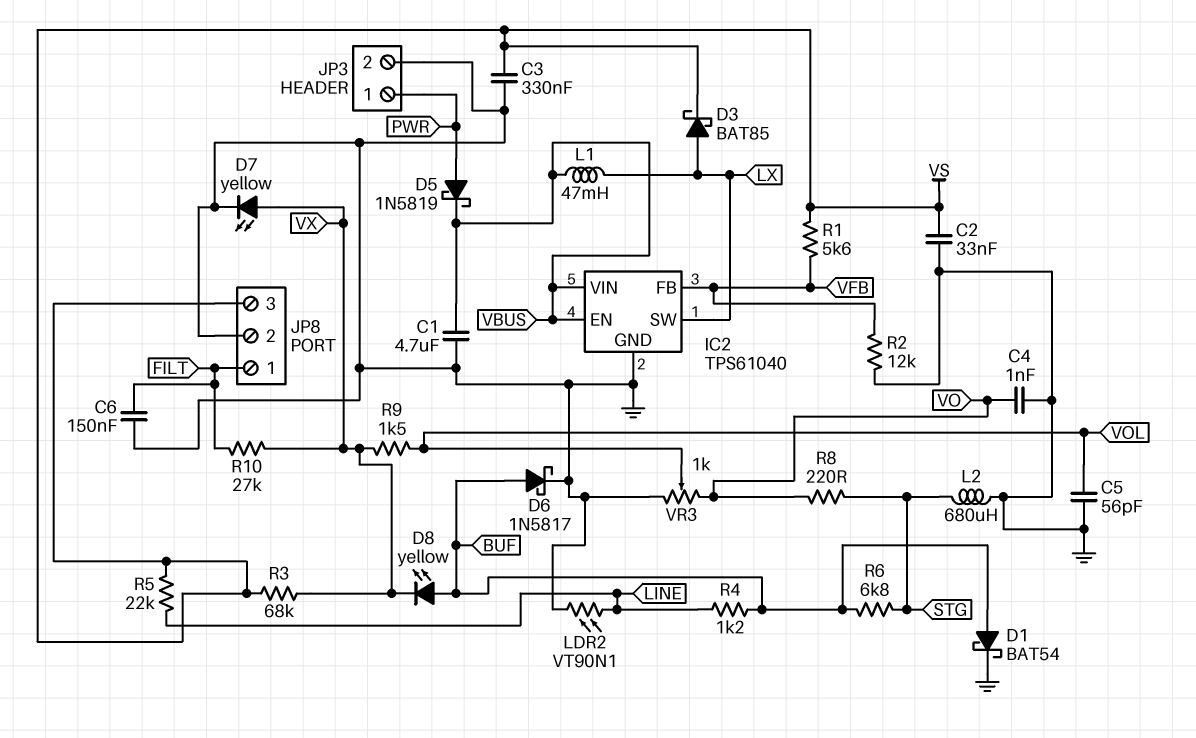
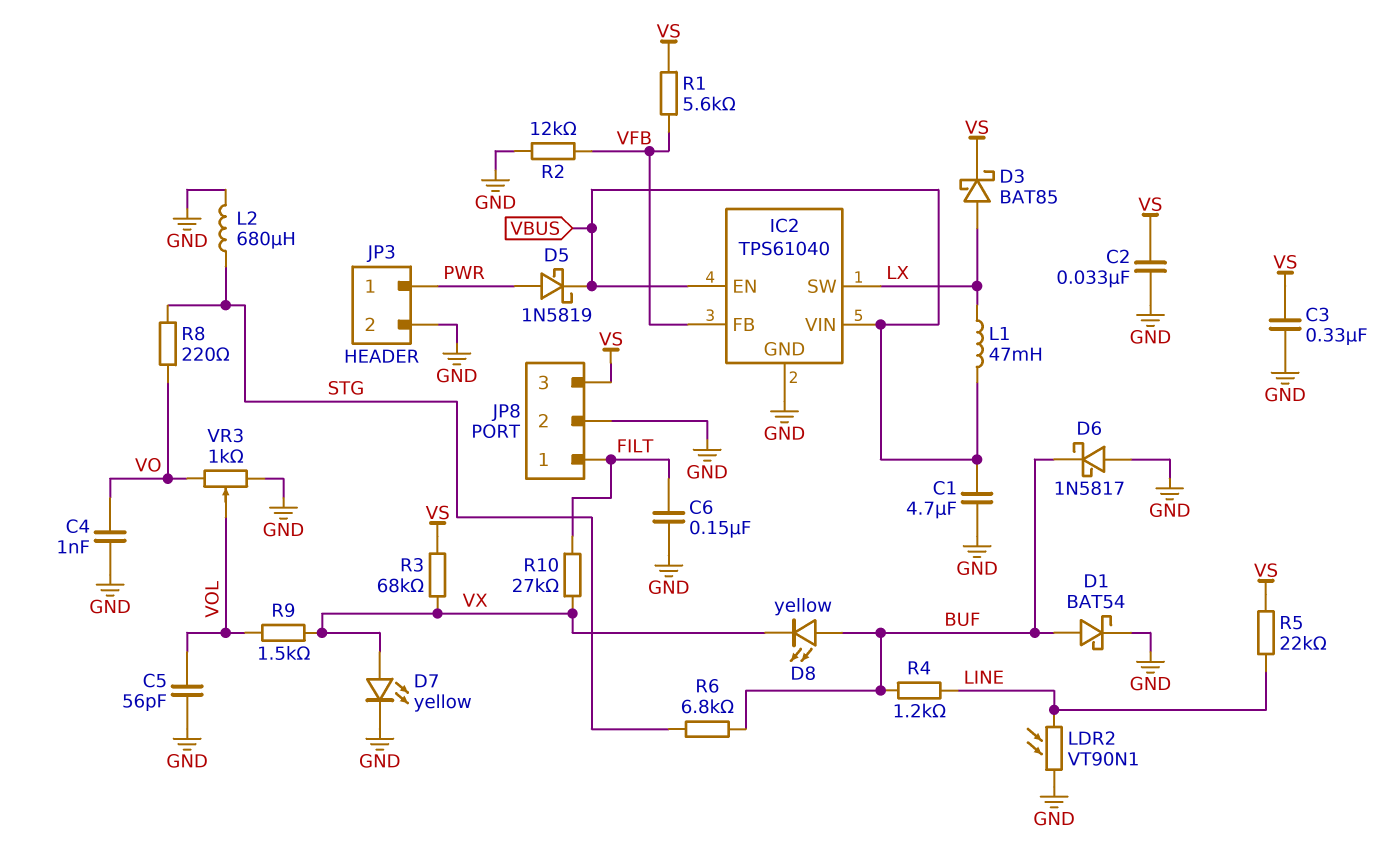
D6: schottky 1N5817 (A BUF, K GND) -> schottky 1N5817 (A GND, K BUF)

